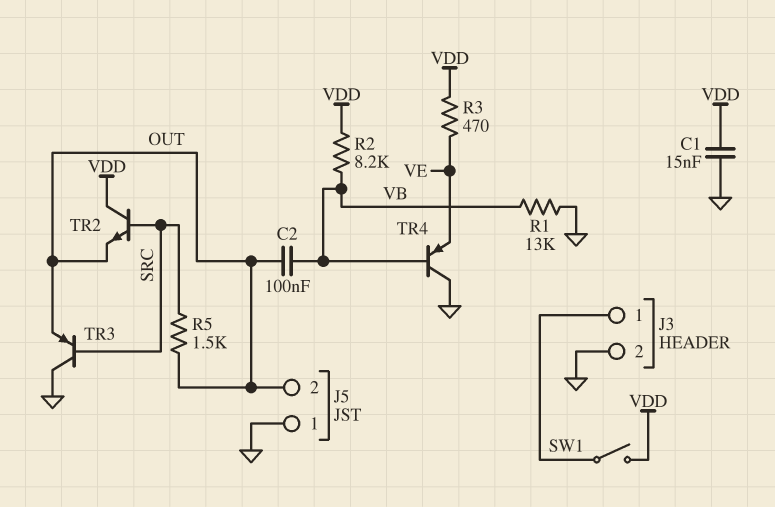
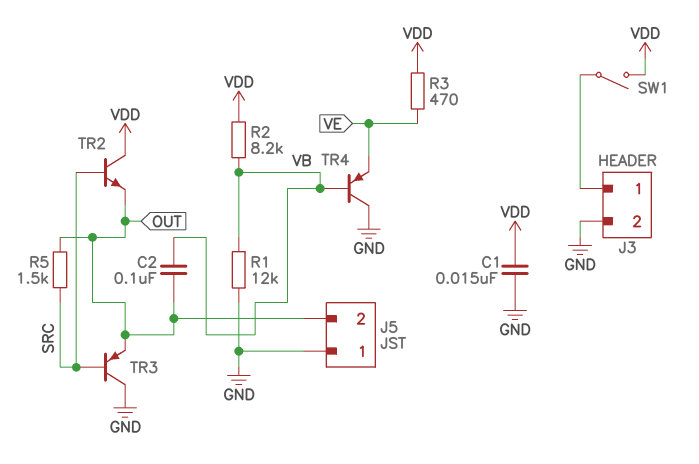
R1: 13k (GND, VB) -> 12k (GND, VB)

